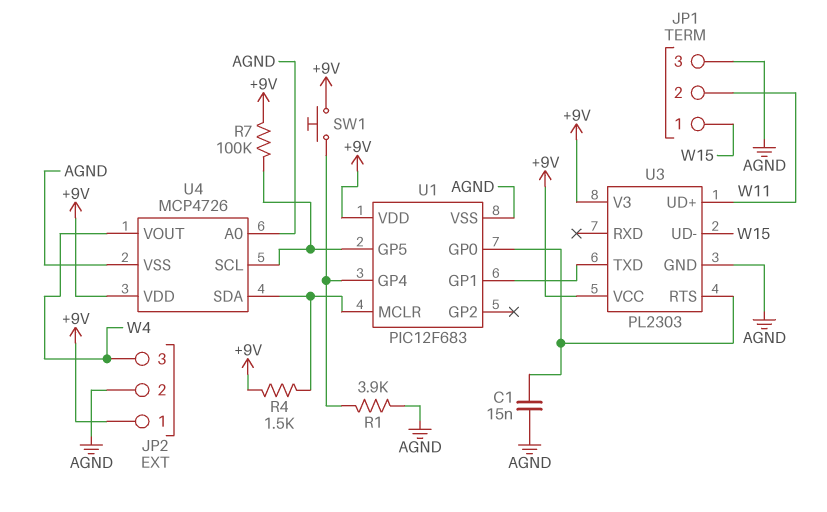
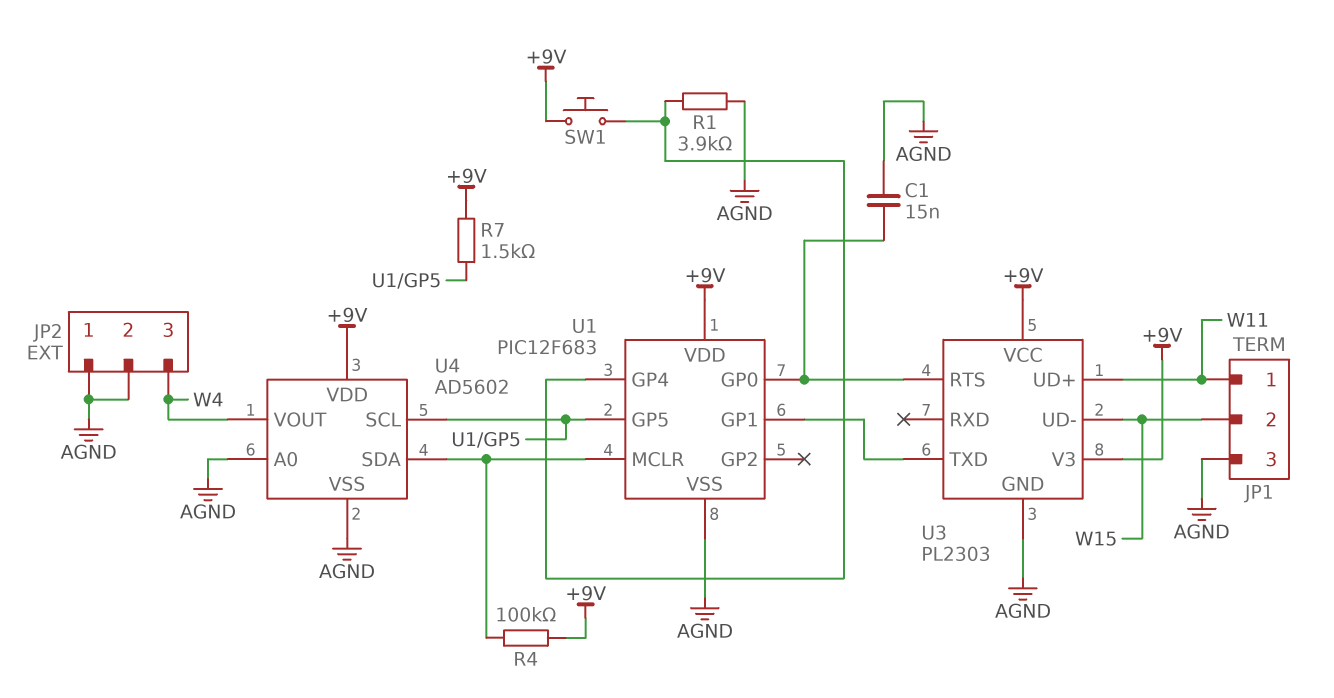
JP1 pin 1: W15 -> W11
JP1 pin 2: W11 -> W15
JP2 pin 1: +9V -> AGND
R4: 1.5k (+9V, U1/MCLR) -> 100k (+9V, U1/MCLR)
R7: 100k (+9V, U1/GP5) -> 1.5k (+9V, U1/GP5)
U4: MCP4726 -> AD5602

